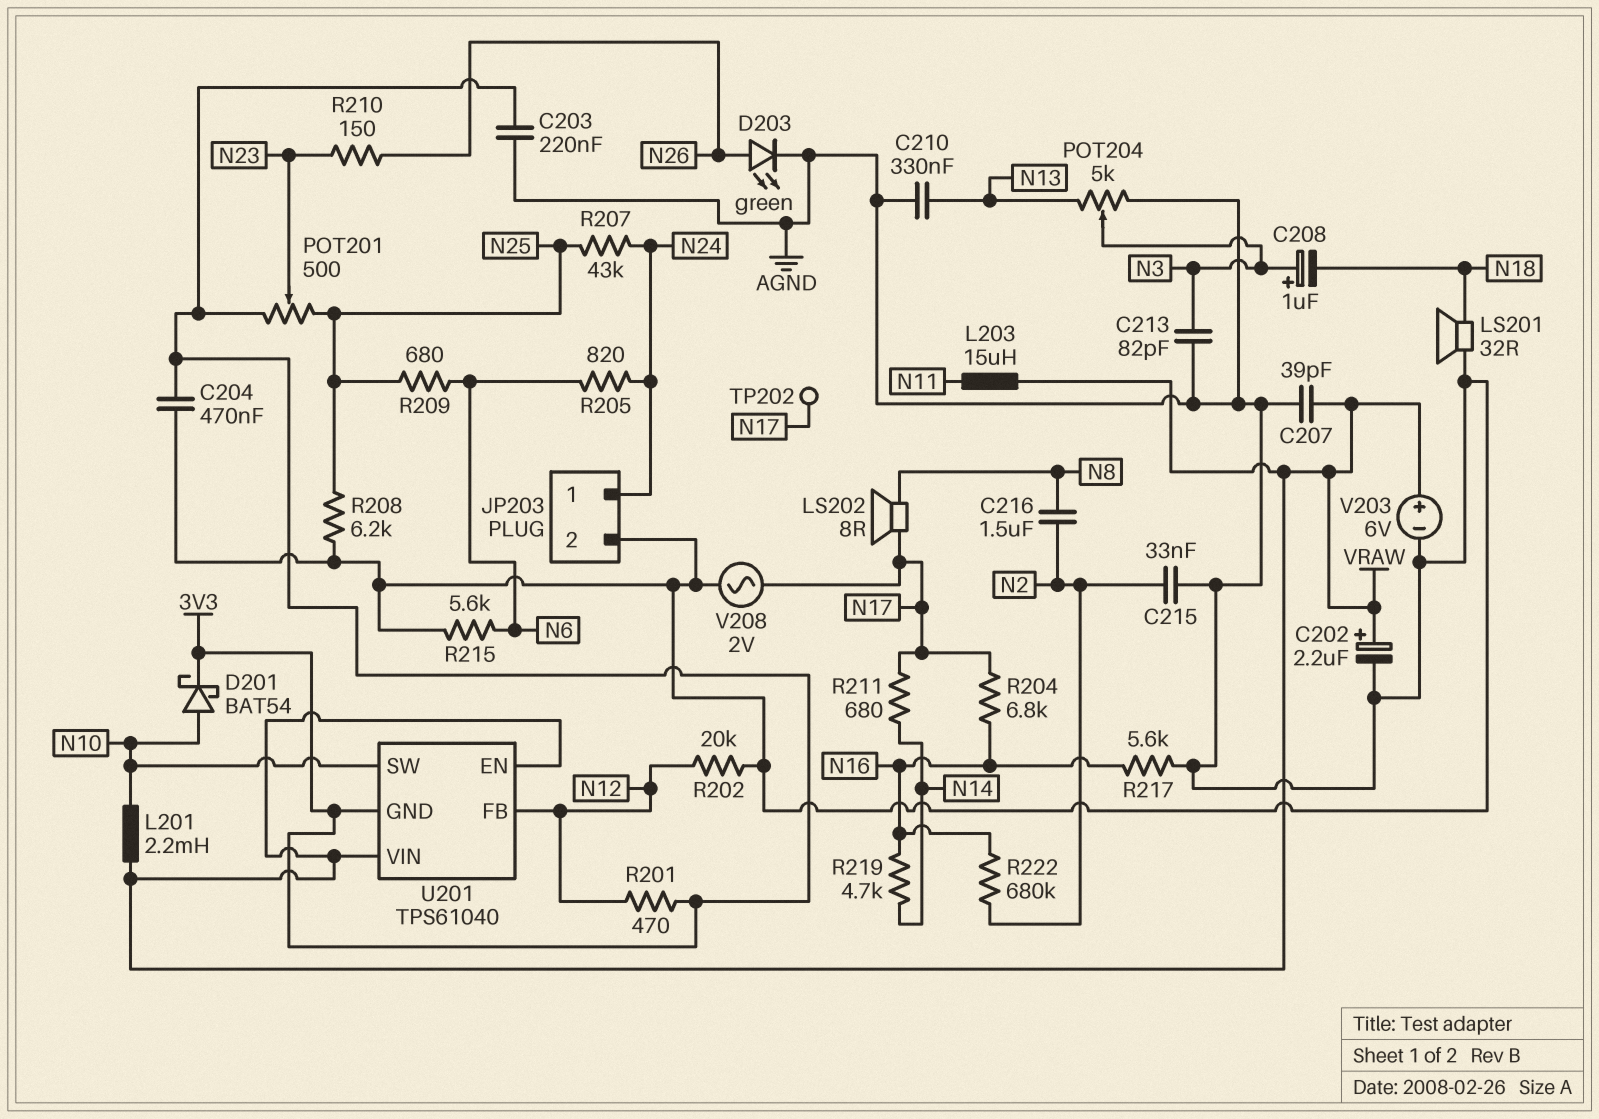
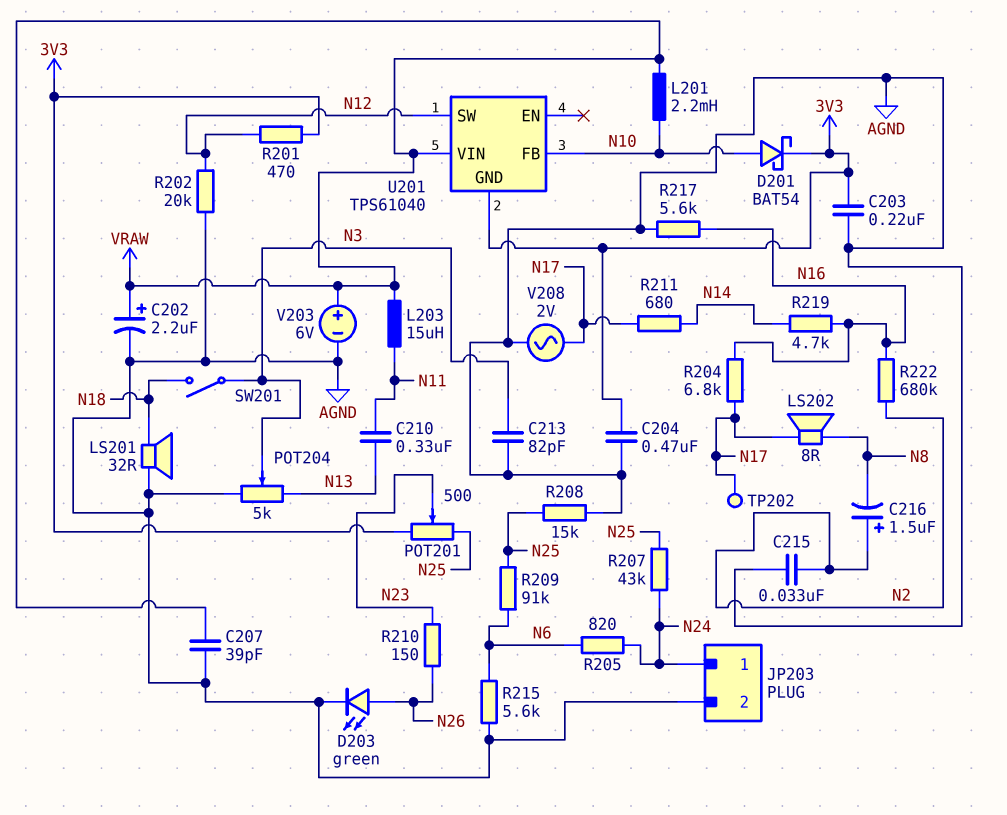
C208: 1uF (plus N3, minus N18) -> none
C210: 330nF (AGND, N13) -> 330nF (N11, N13)
C216: 1.5uF (N2, N8) -> 1.5uF (plus N2, minus N8)
R208: 6.2k (AGND, N25) -> 15k (AGND, N25)
R209: 680 (N6, N25) -> 91k (N6, N25)
SW201: none -> switch (N3, N18)
U201 pin EN: VRAW -> none
U201 pin FB: N12 -> N10
U201 pin SW: N10 -> N12

